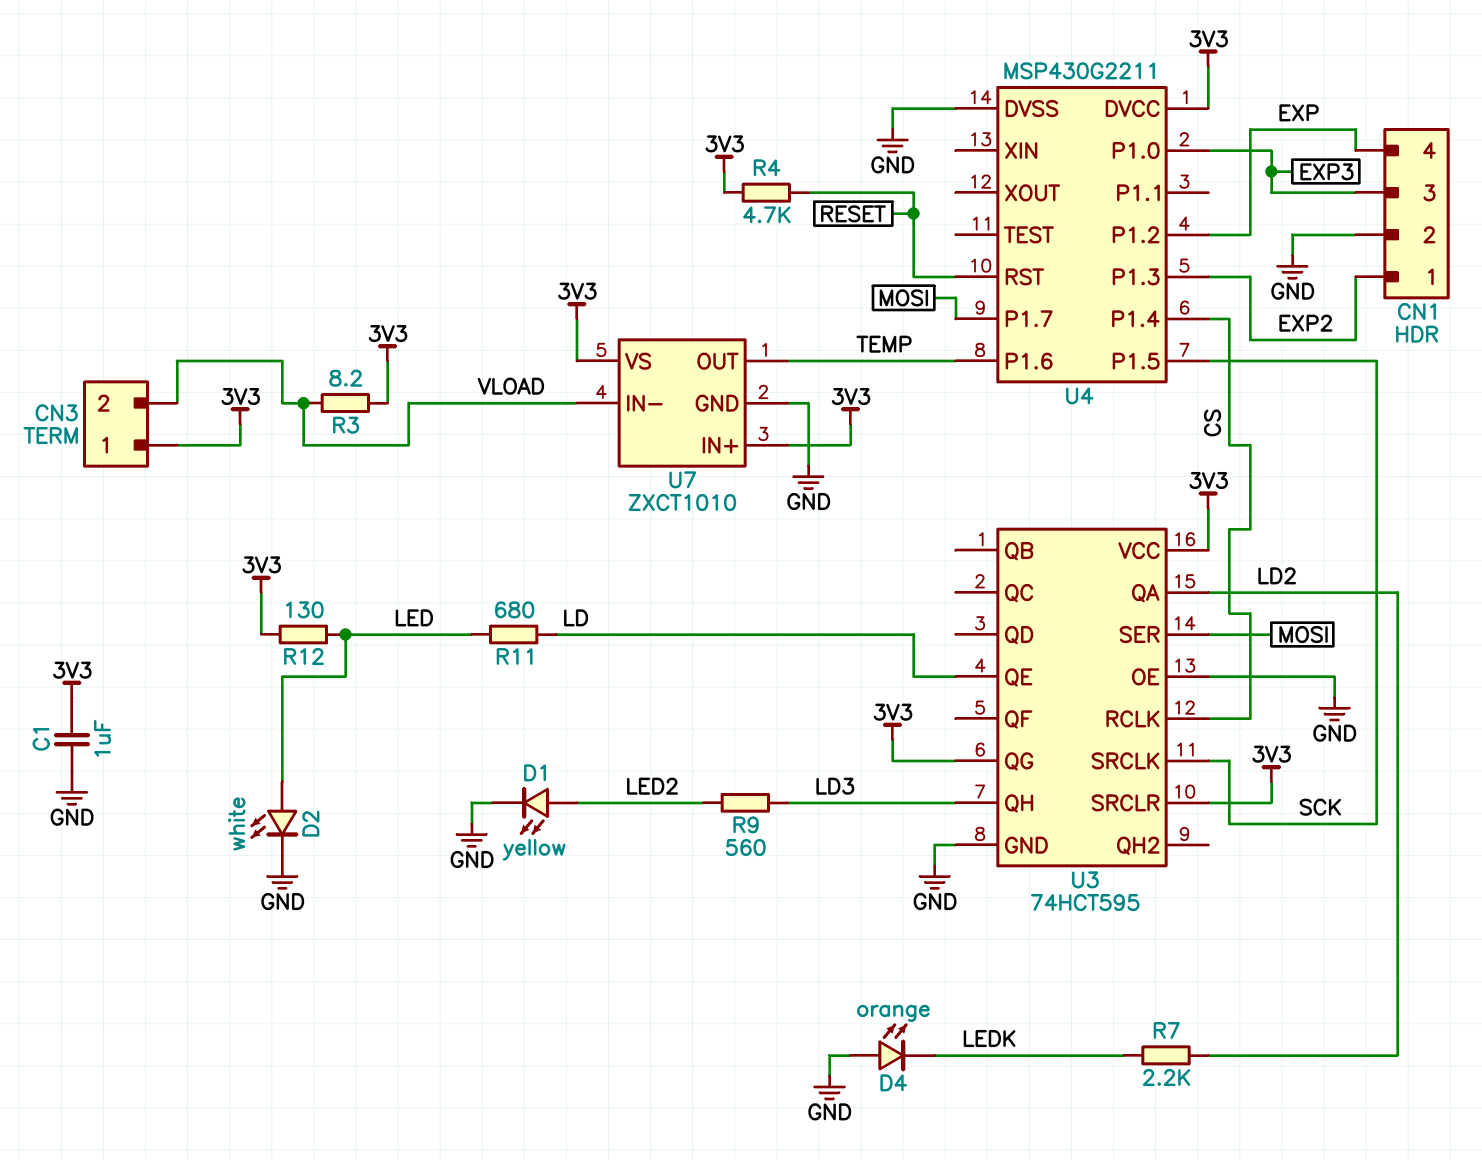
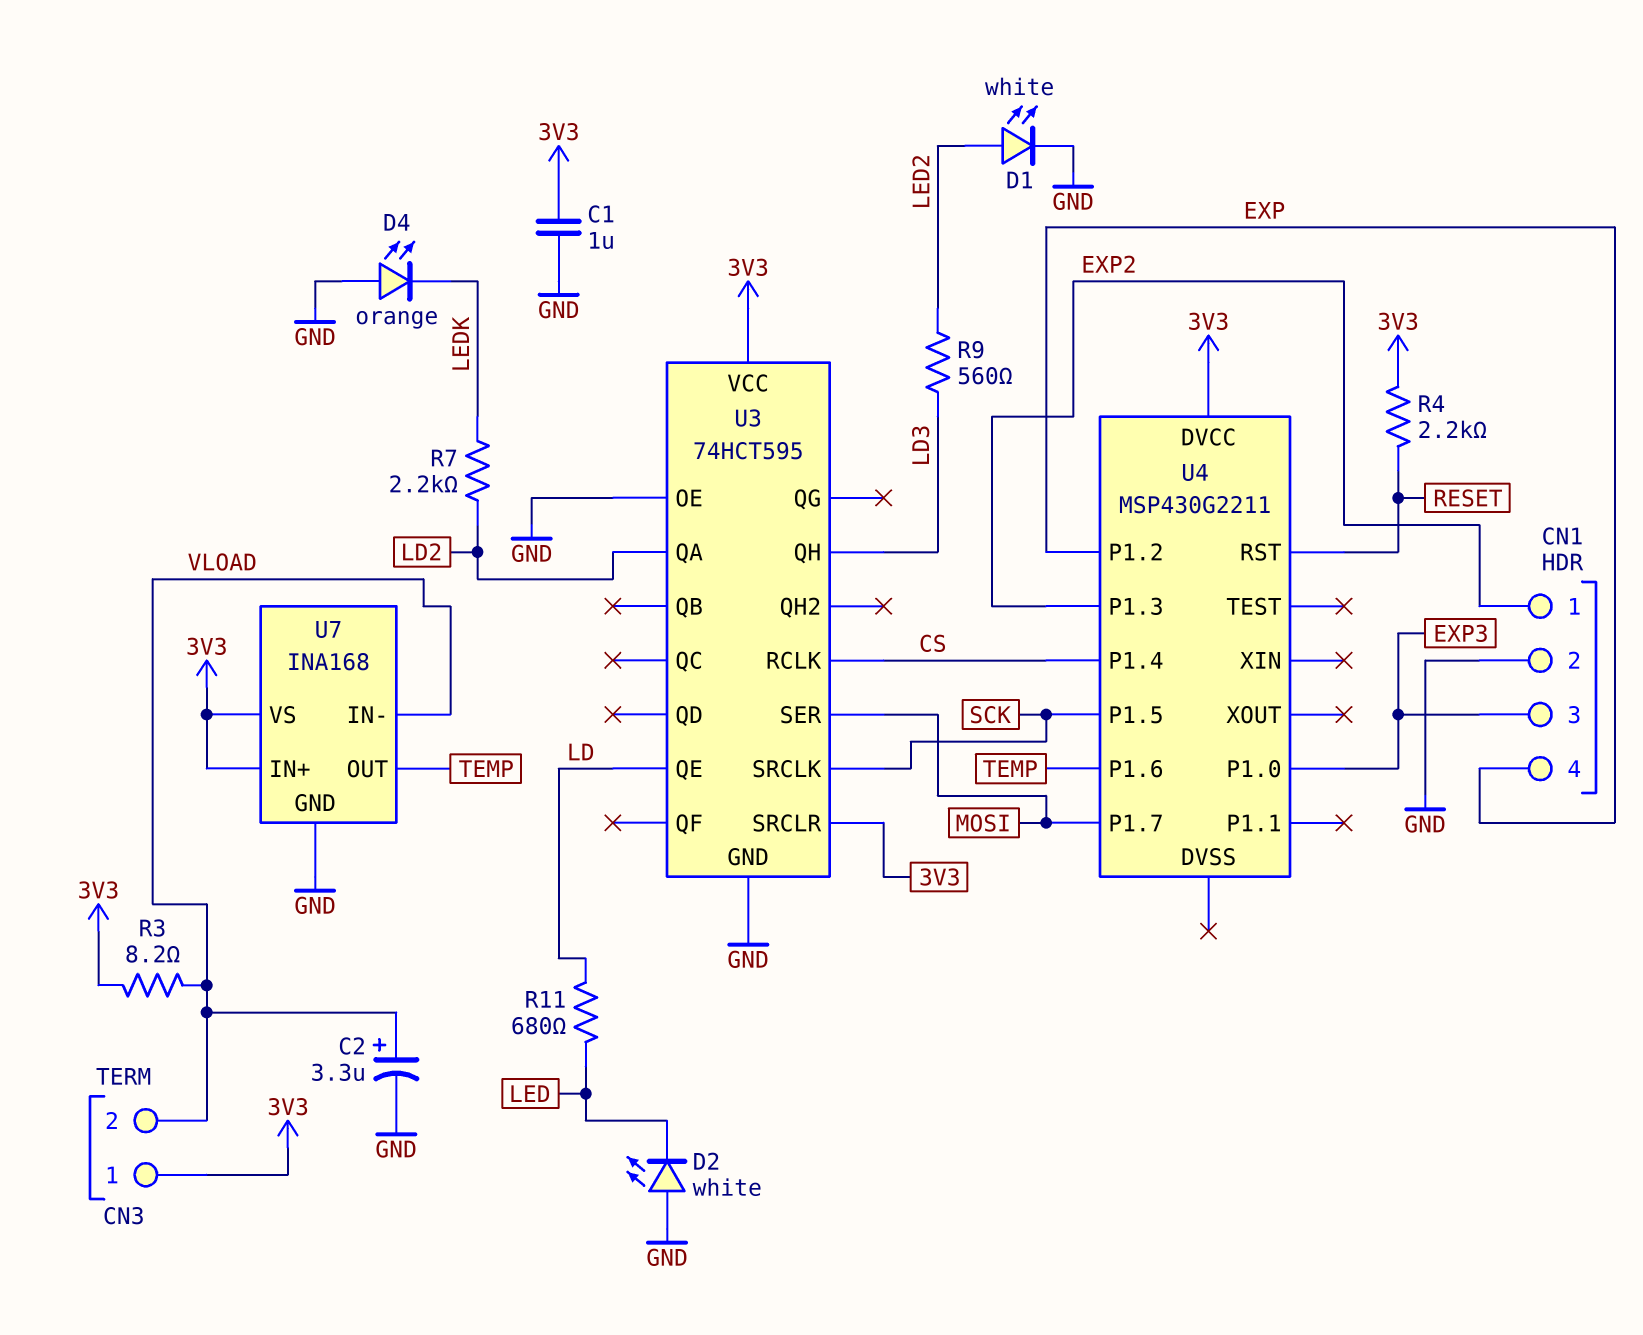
C2: none -> 3.3uF (plus VLOAD, minus GND)
D1: LED yellow (A LED2, K GND) -> LED white (A LED2, K GND)
D2: LED white (A LED, K GND) -> LED white (A GND, K LED)
R4: 4.7k (3V3, RESET) -> 2.2k (3V3, RESET)
R12: 130 (3V3, LED) -> none
U3 pin QG: 3V3 -> none
U4 pin DVSS: GND -> none
U7: ZXCT1010 -> INA168

